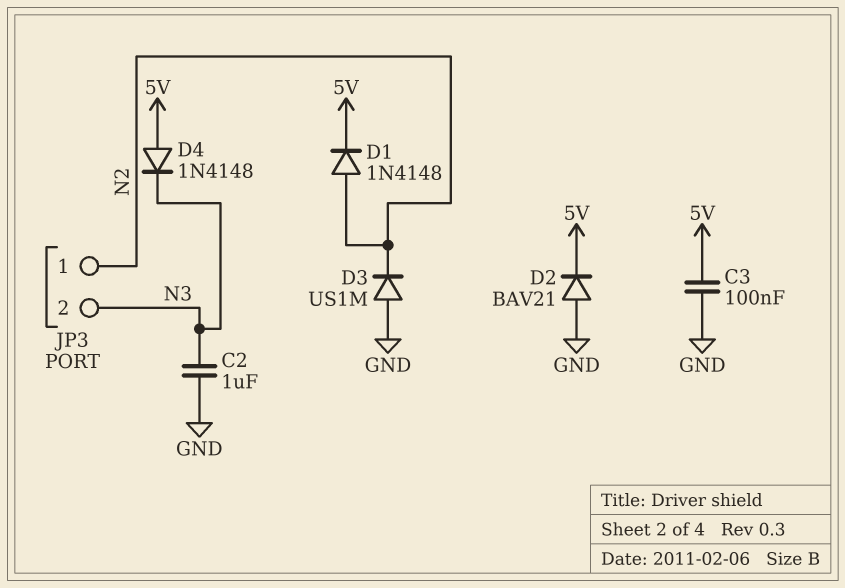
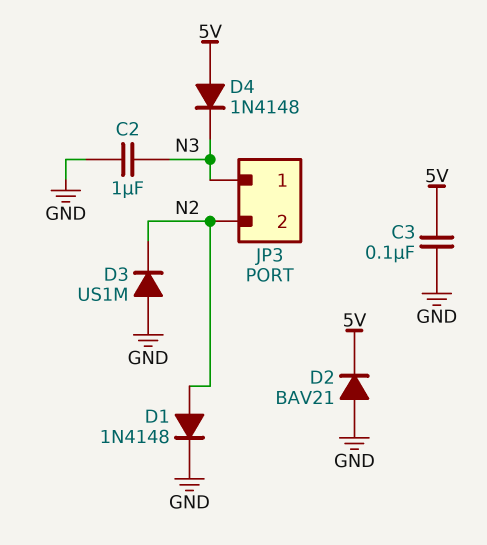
D1: diode 1N4148 (A N2, K 5V) -> diode 1N4148 (A N2, K GND)
JP3 pin 1: N2 -> N3
JP3 pin 2: N3 -> N2

